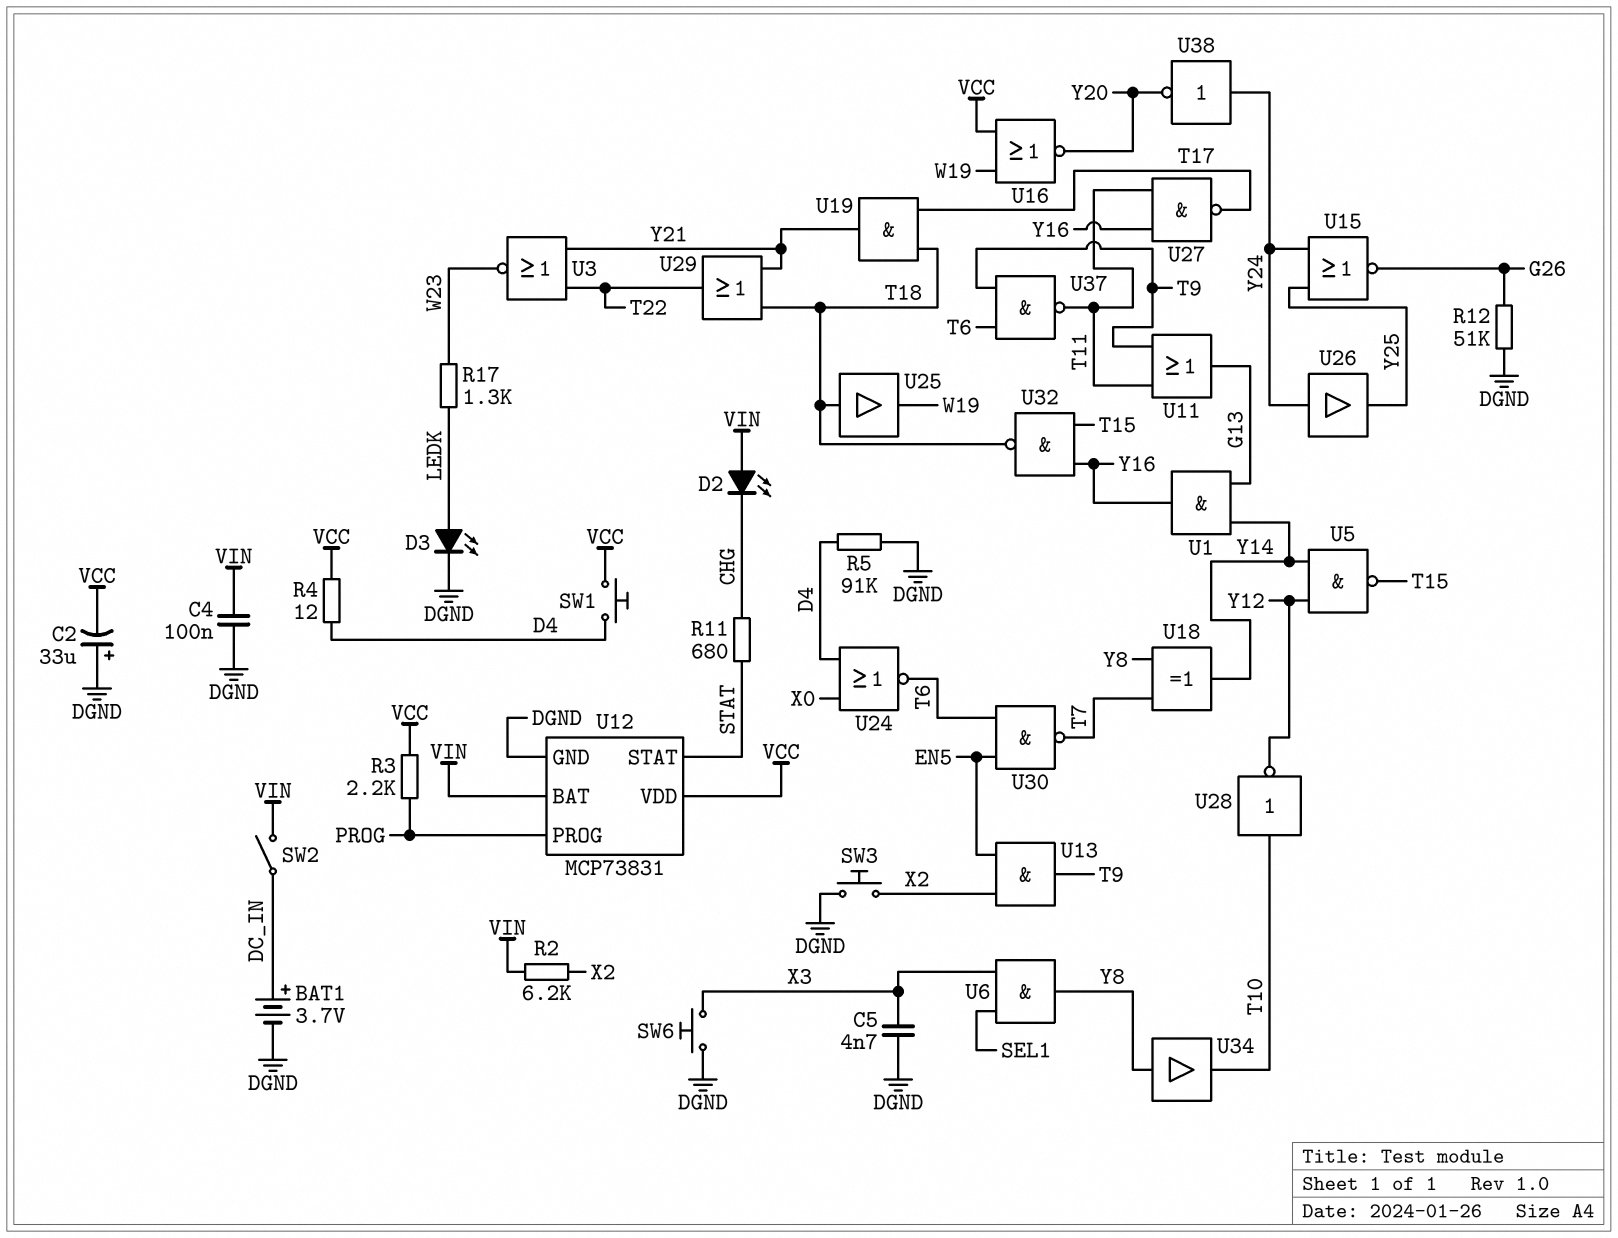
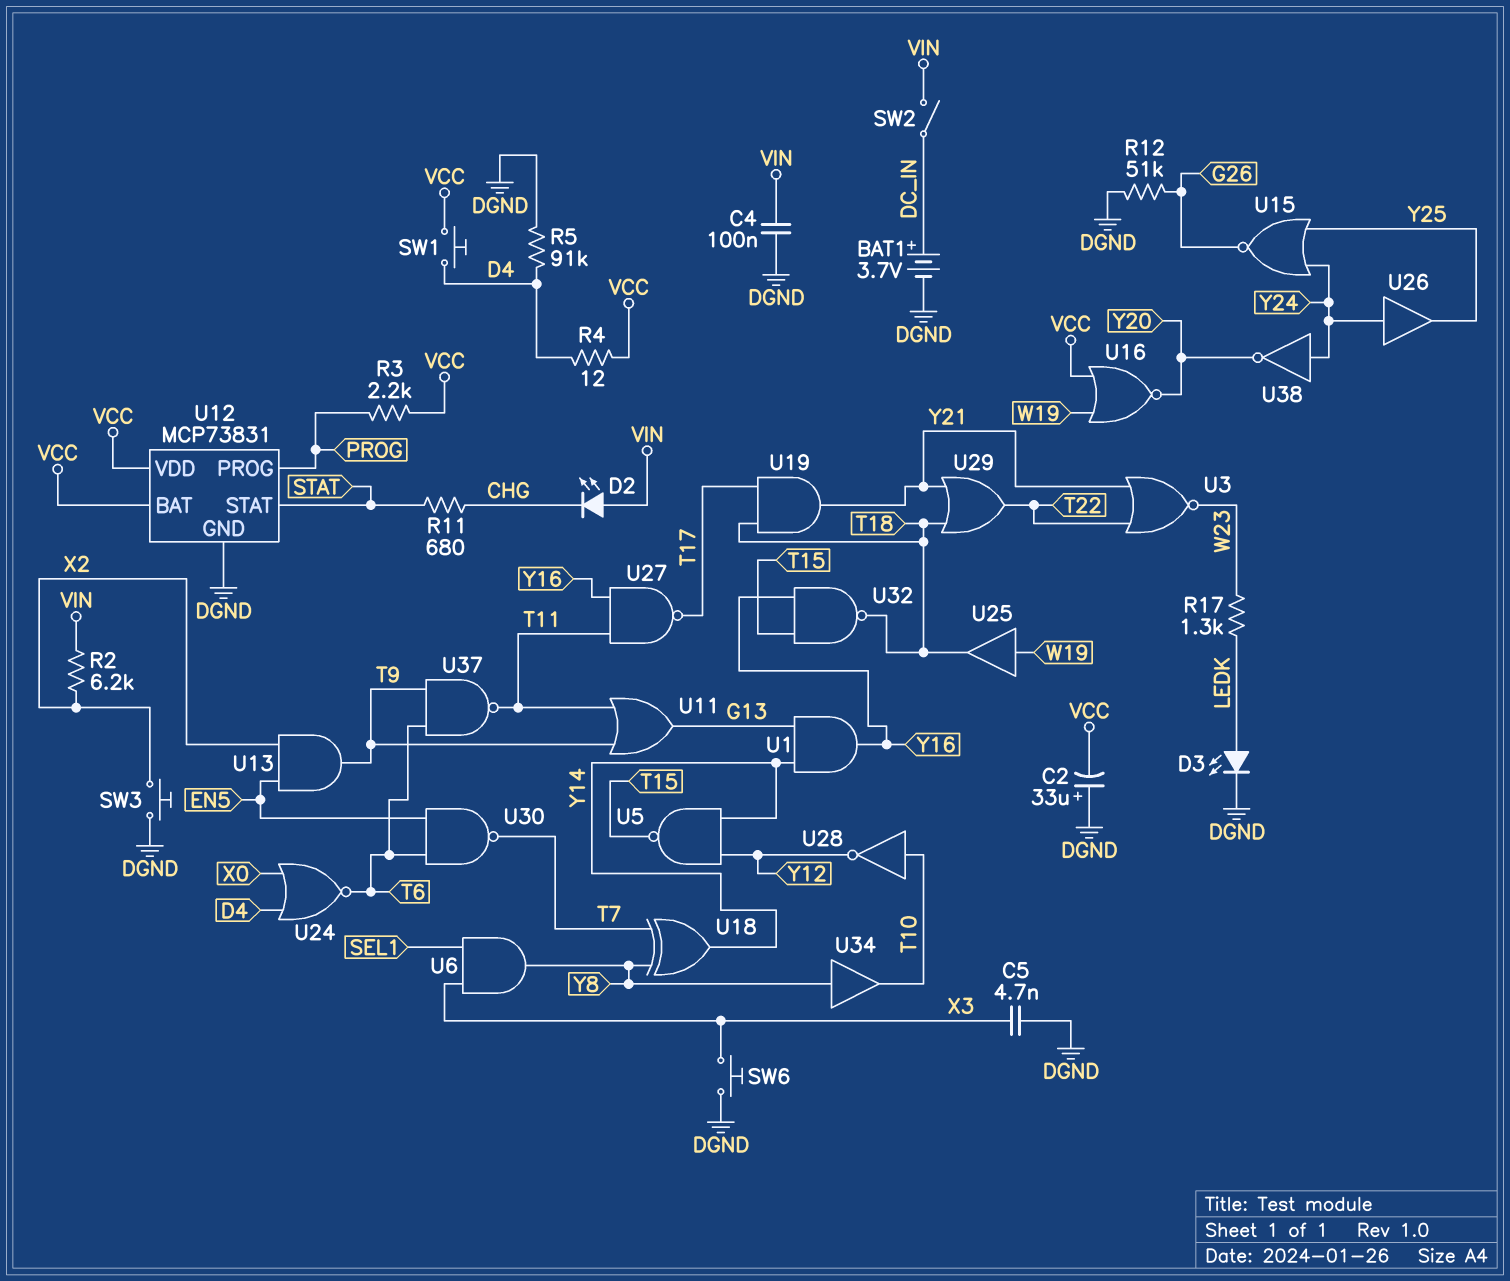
U12 pin BAT: VIN -> VCC
U25: buffer (in T18, out W19) -> buffer (in W19, out T18)

